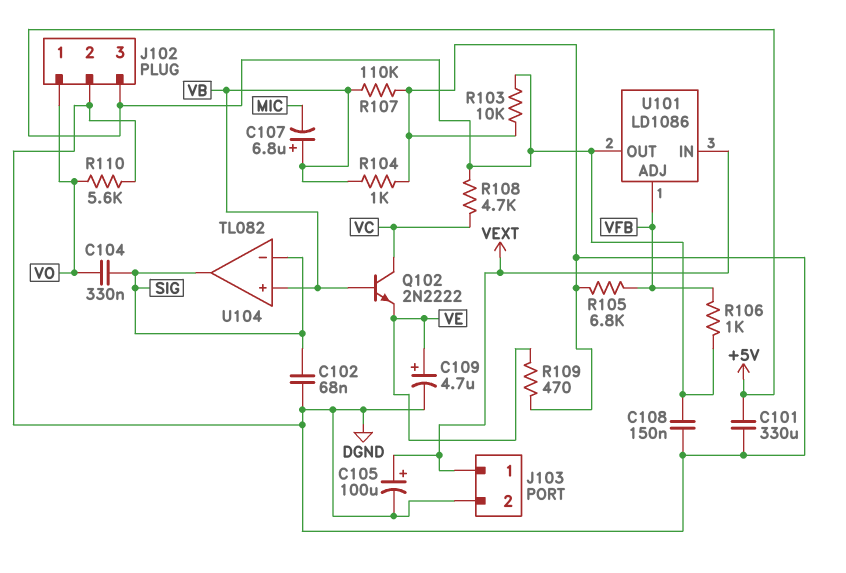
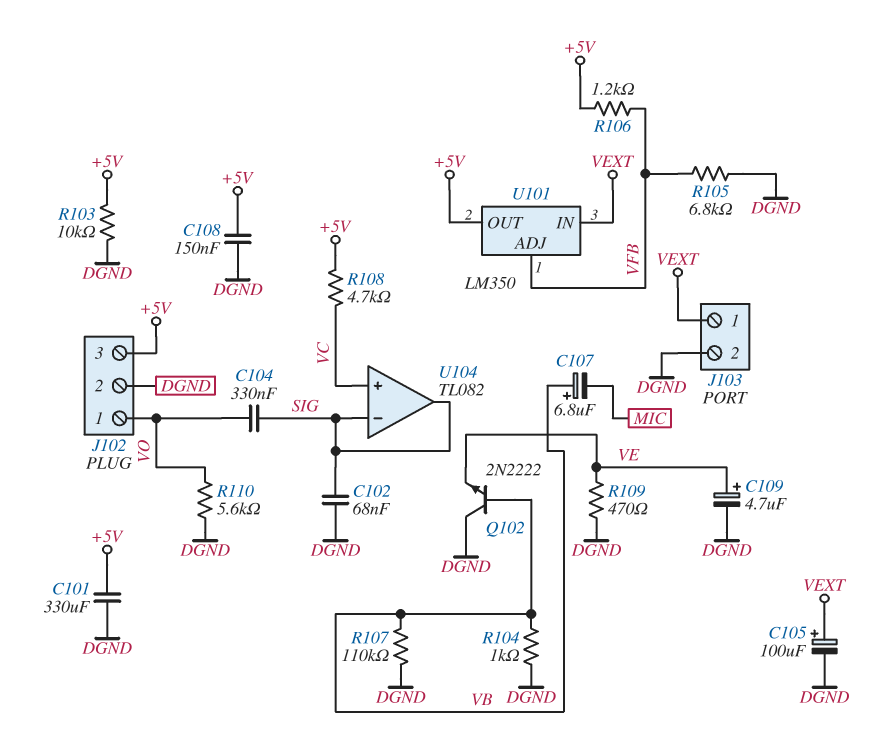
Q102: NPN 2N2222 (B VB, C VC, E VE) -> NPN 2N2222 (B VB, C DGND, E VE)
R106: 1k (+5V, VFB) -> 1.2k (+5V, VFB)
U101: LD1086 -> LM350
U104 pin in+: VB -> VC

